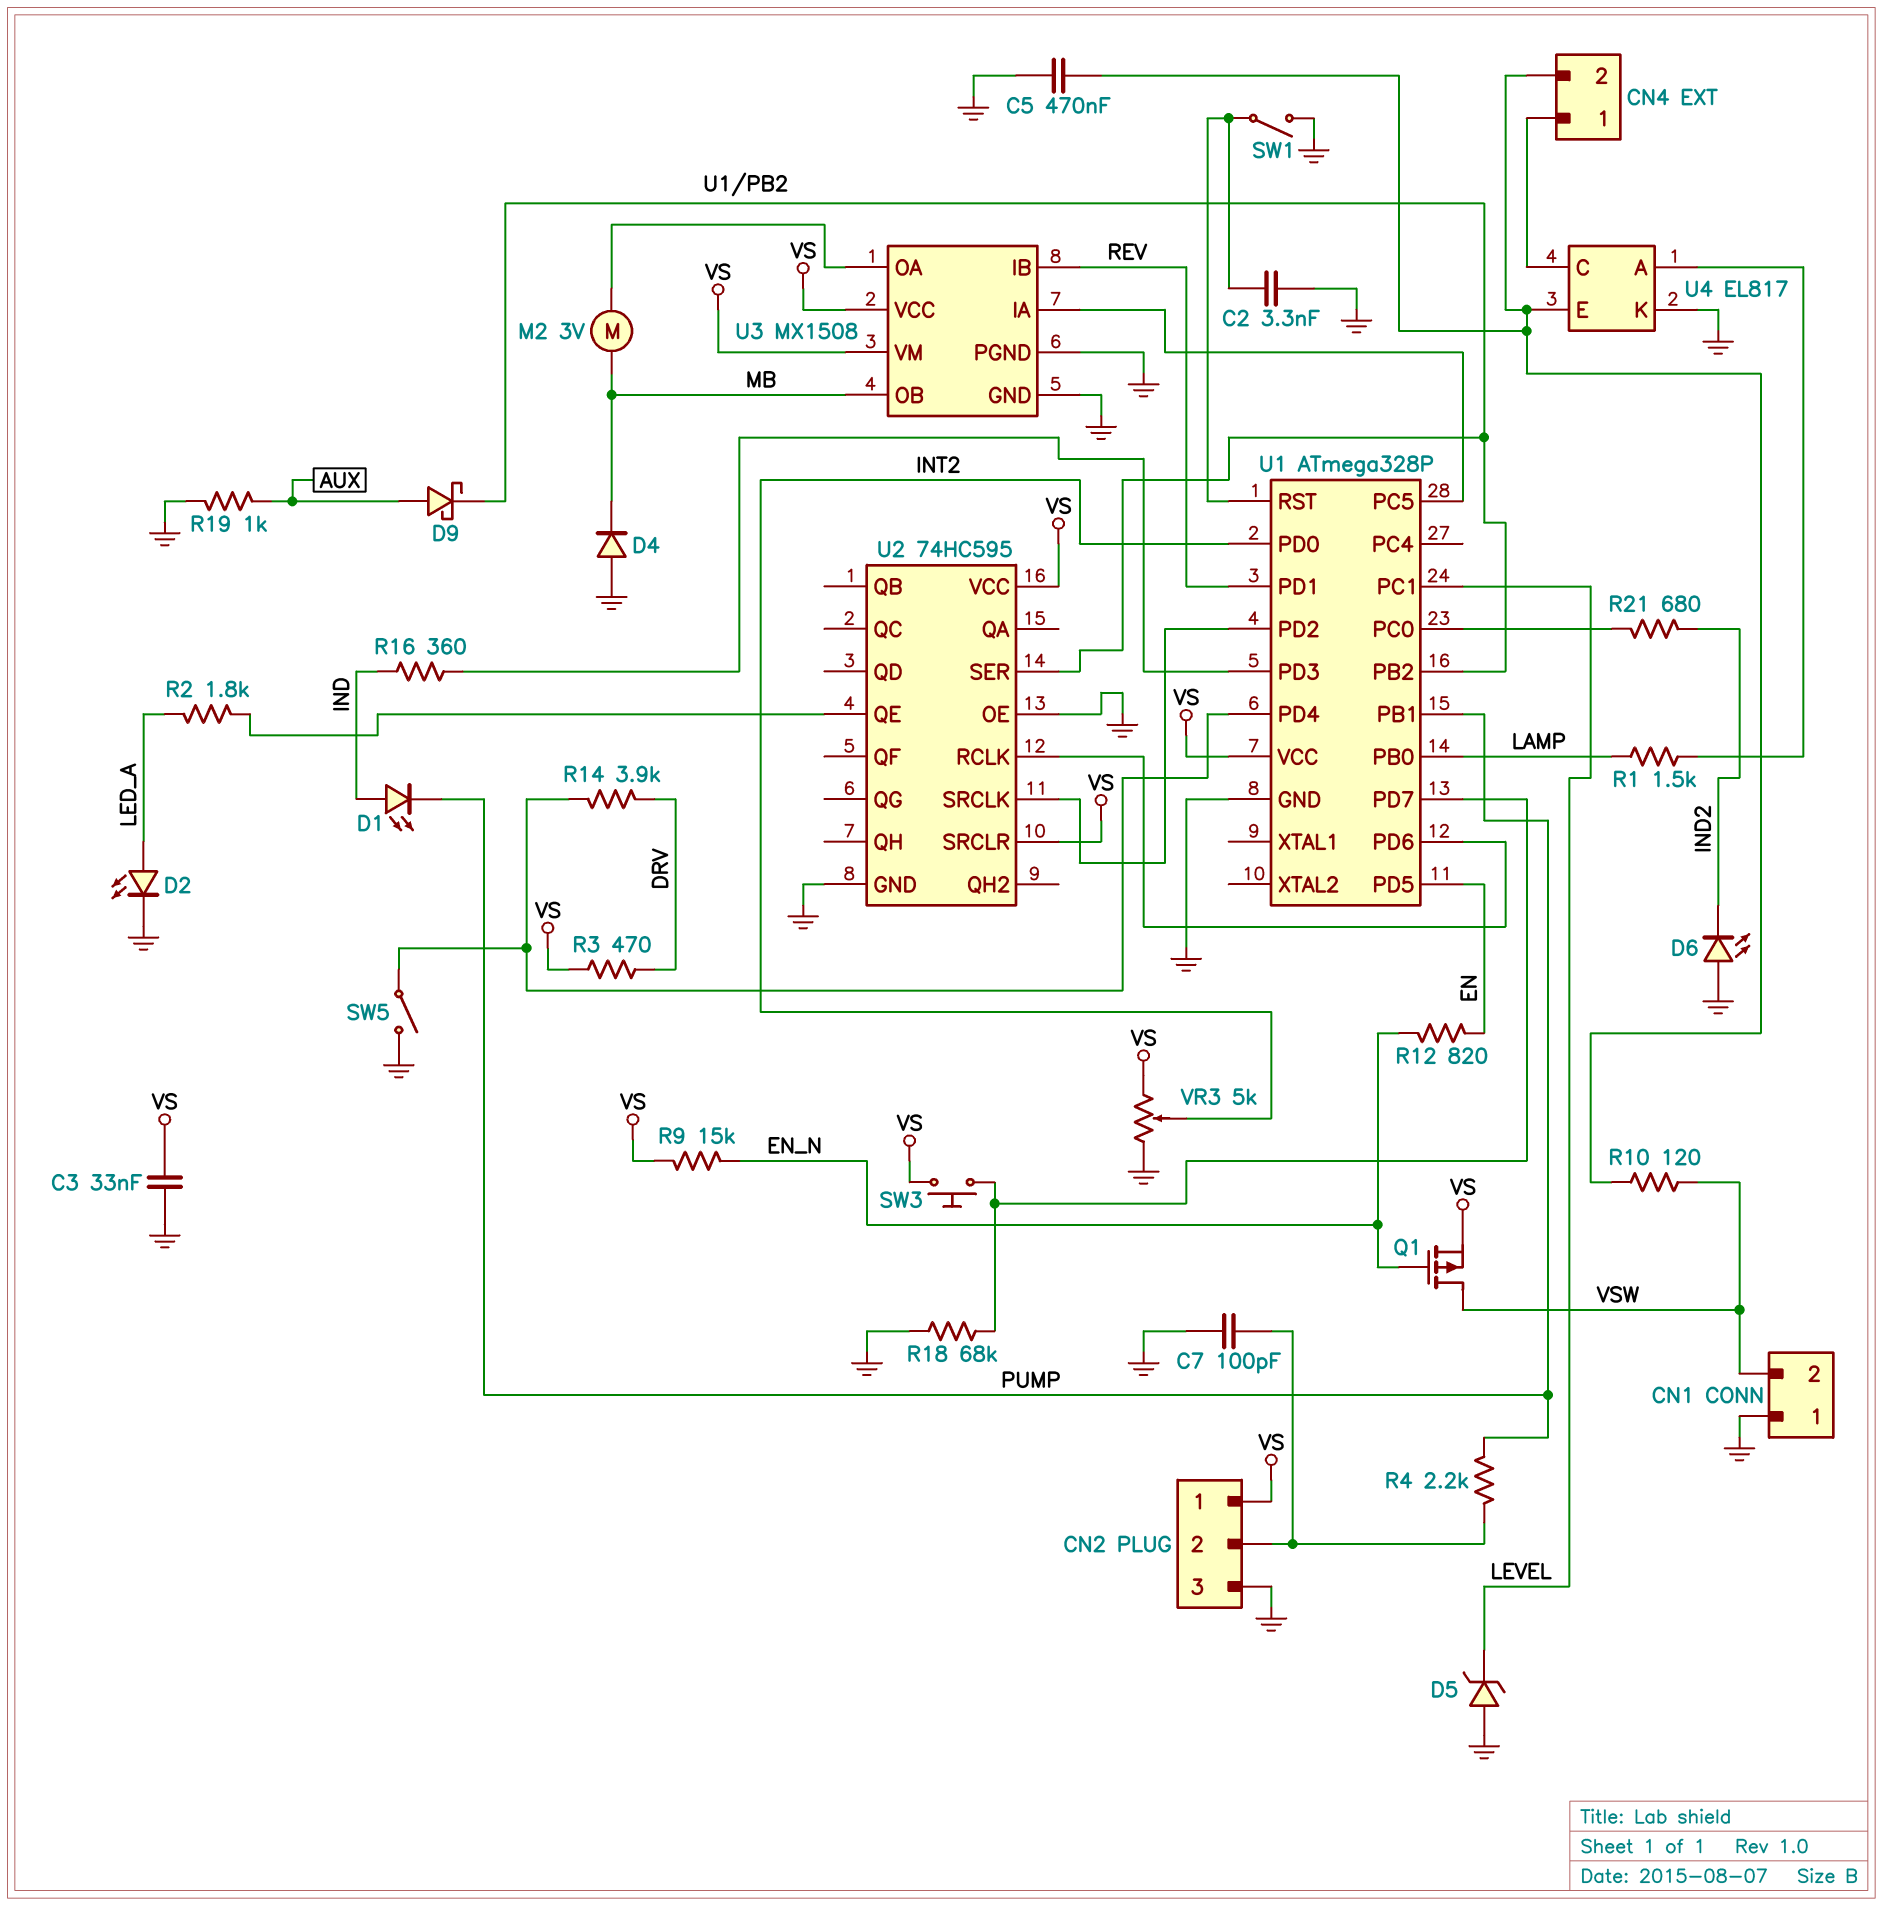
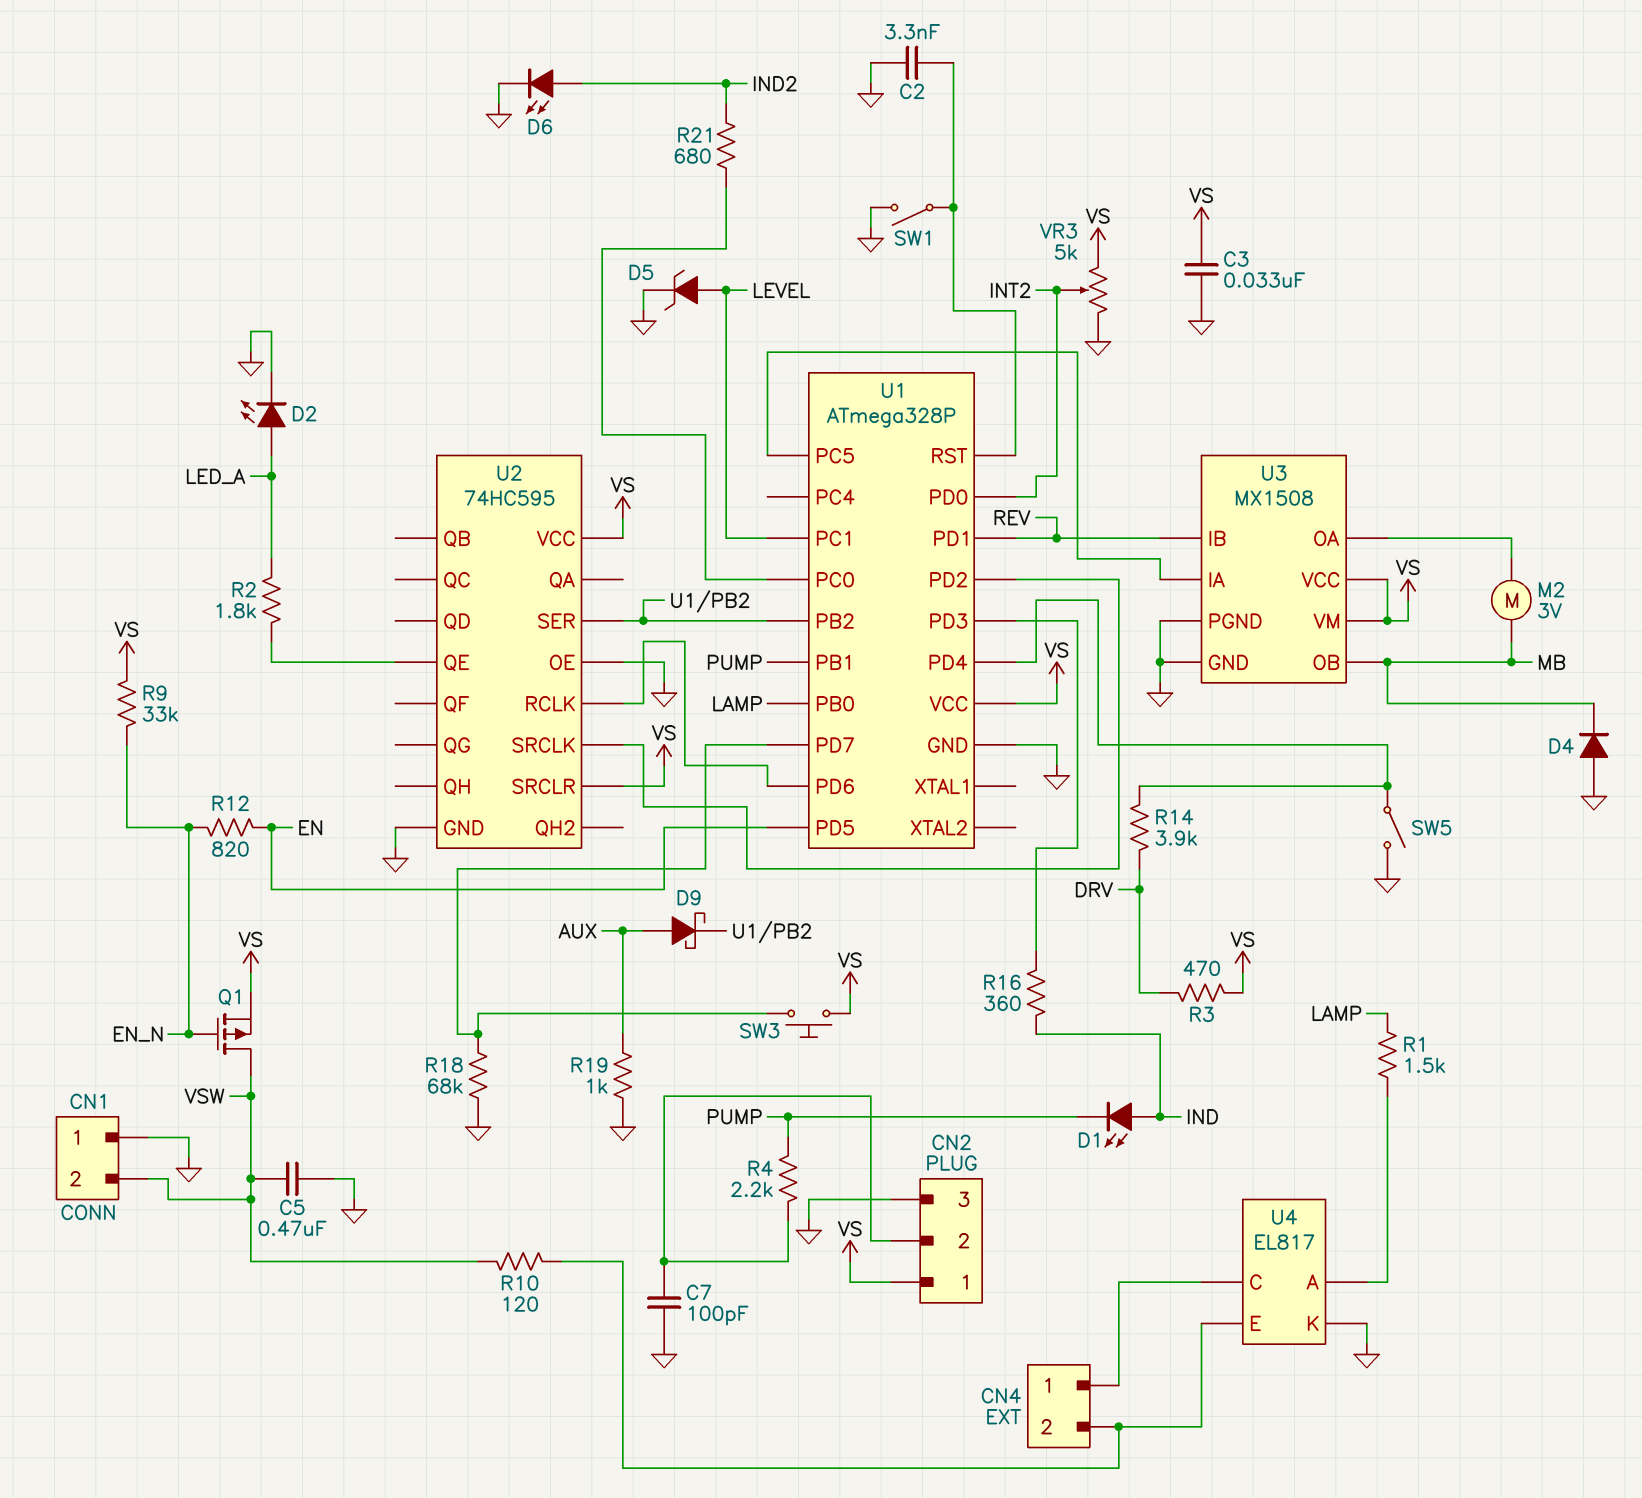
C5: 470nF (CN4/2, GND) -> 470nF (GND, VSW)
D5: zener (A GND, K LEVEL) -> zener (A LEVEL, K GND)
D6: LED (A GND, K IND2) -> LED (A IND2, K GND)
R9: 15k (EN_N, VS) -> 33k (EN_N, VS)

